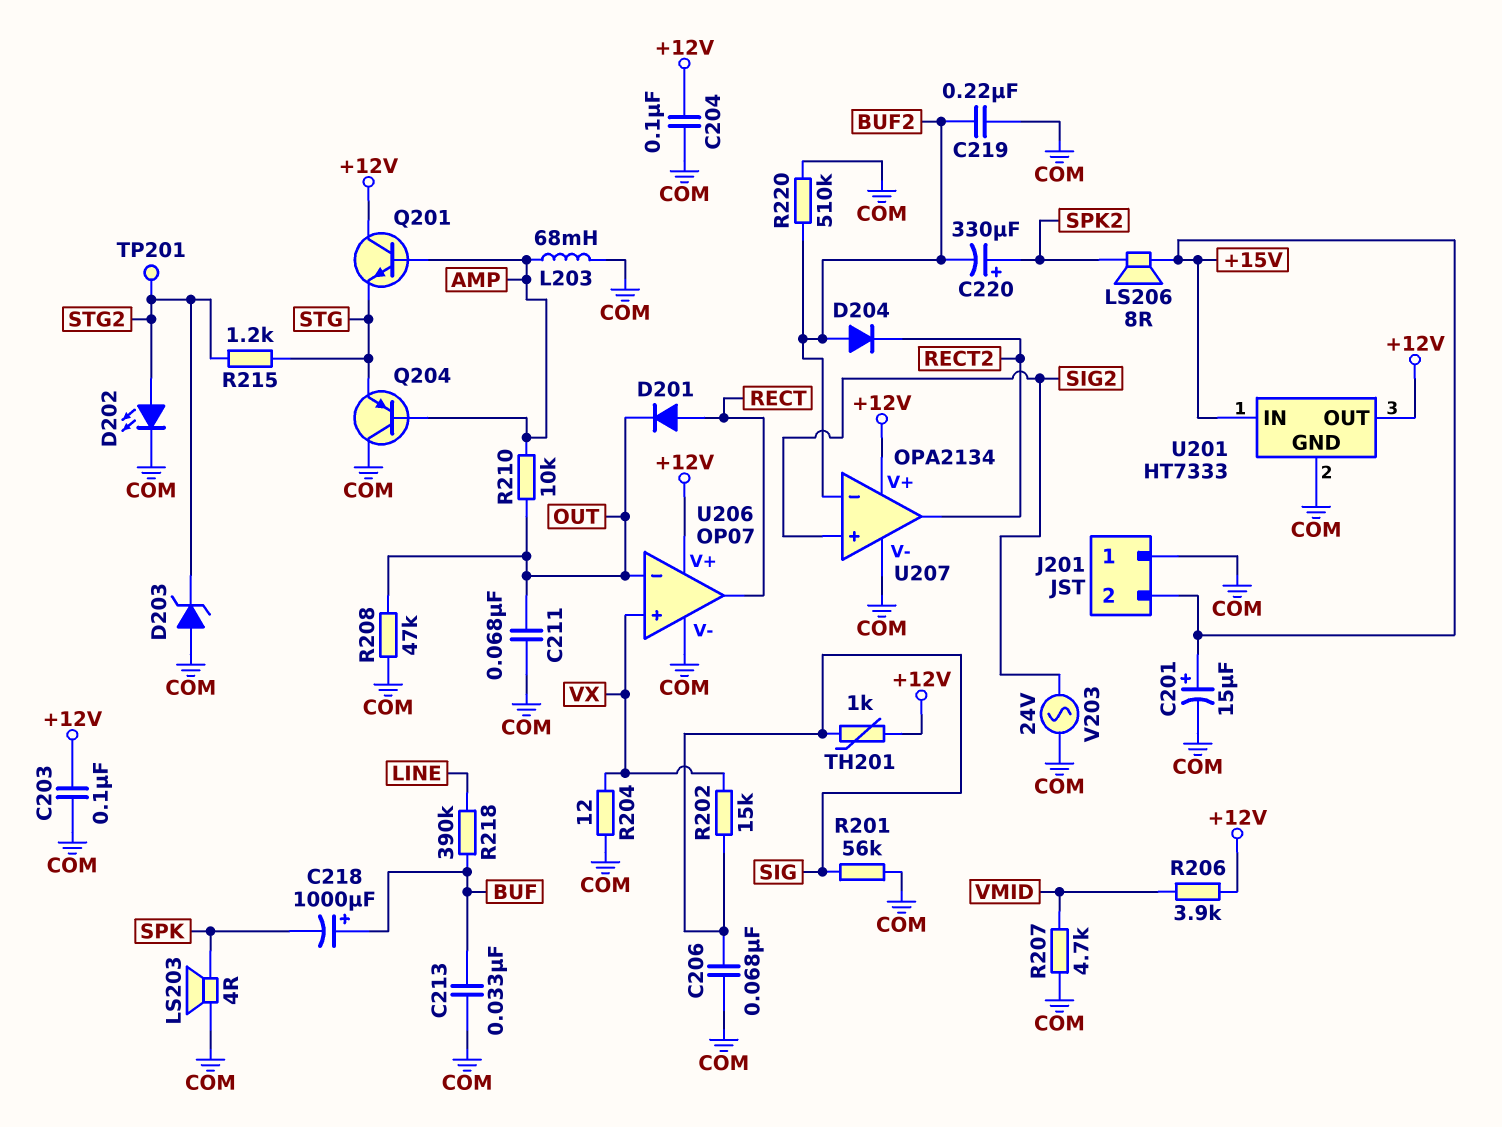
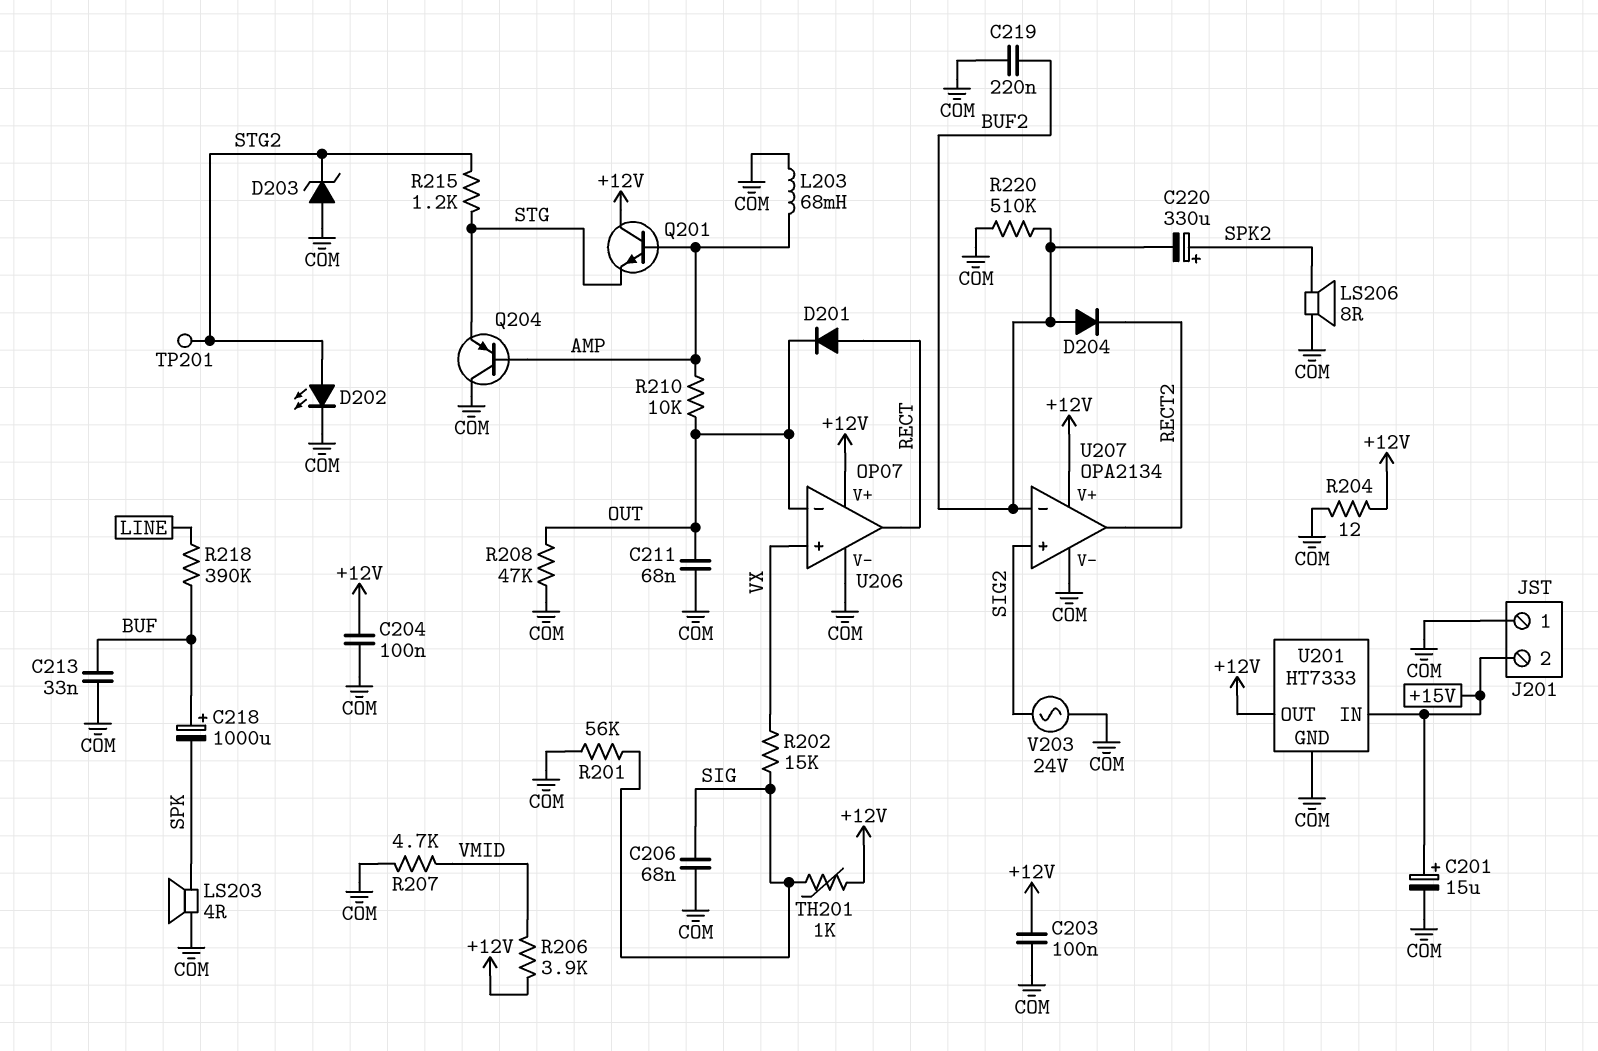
LS206: speaker 8R (+15V, SPK2) -> speaker 8R (COM, SPK2)
R204: 12 (COM, VX) -> 12 (+12V, COM)

